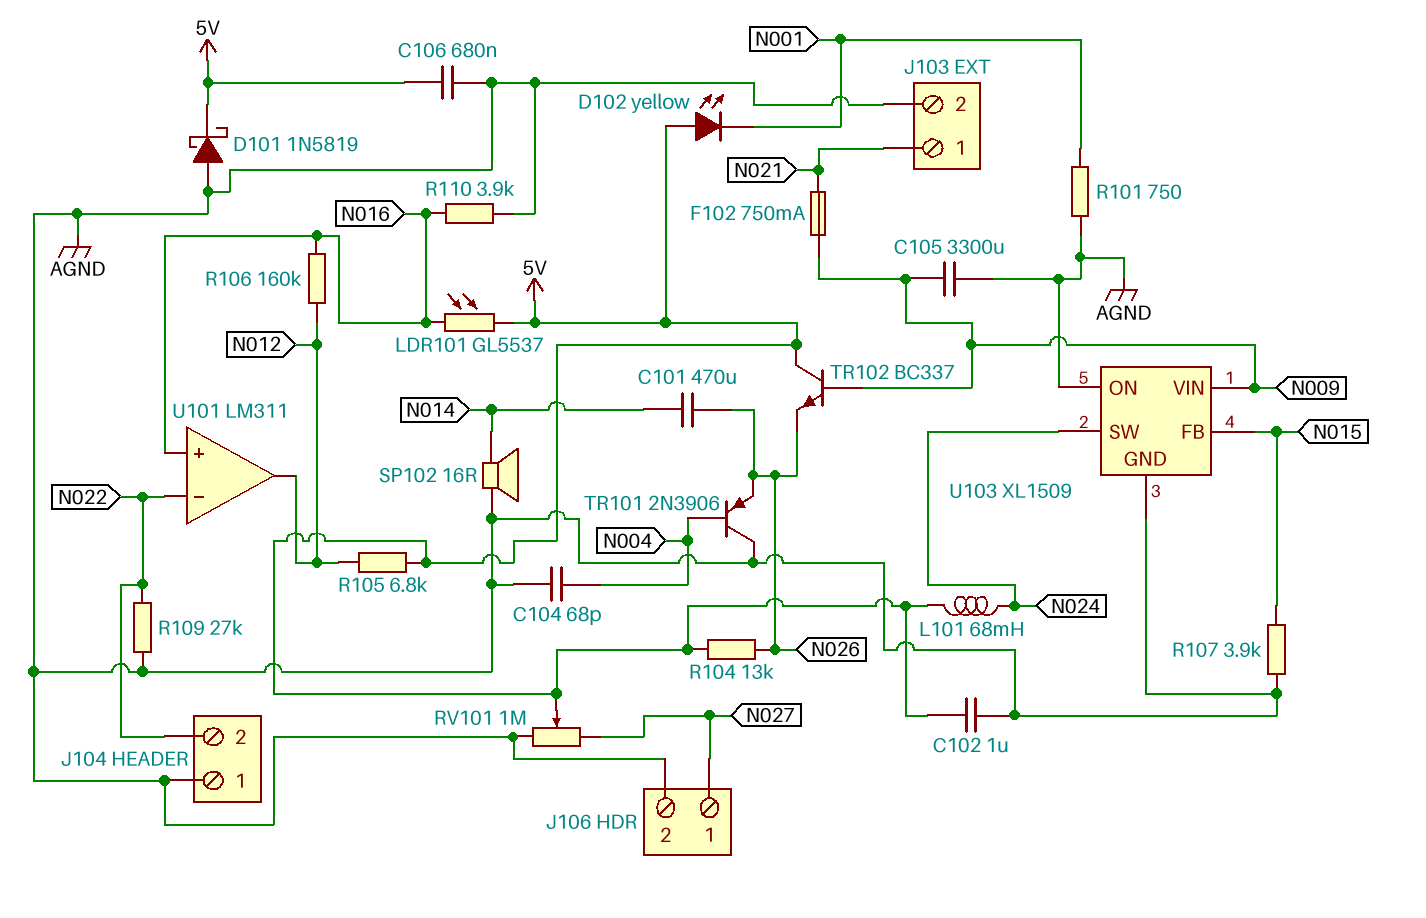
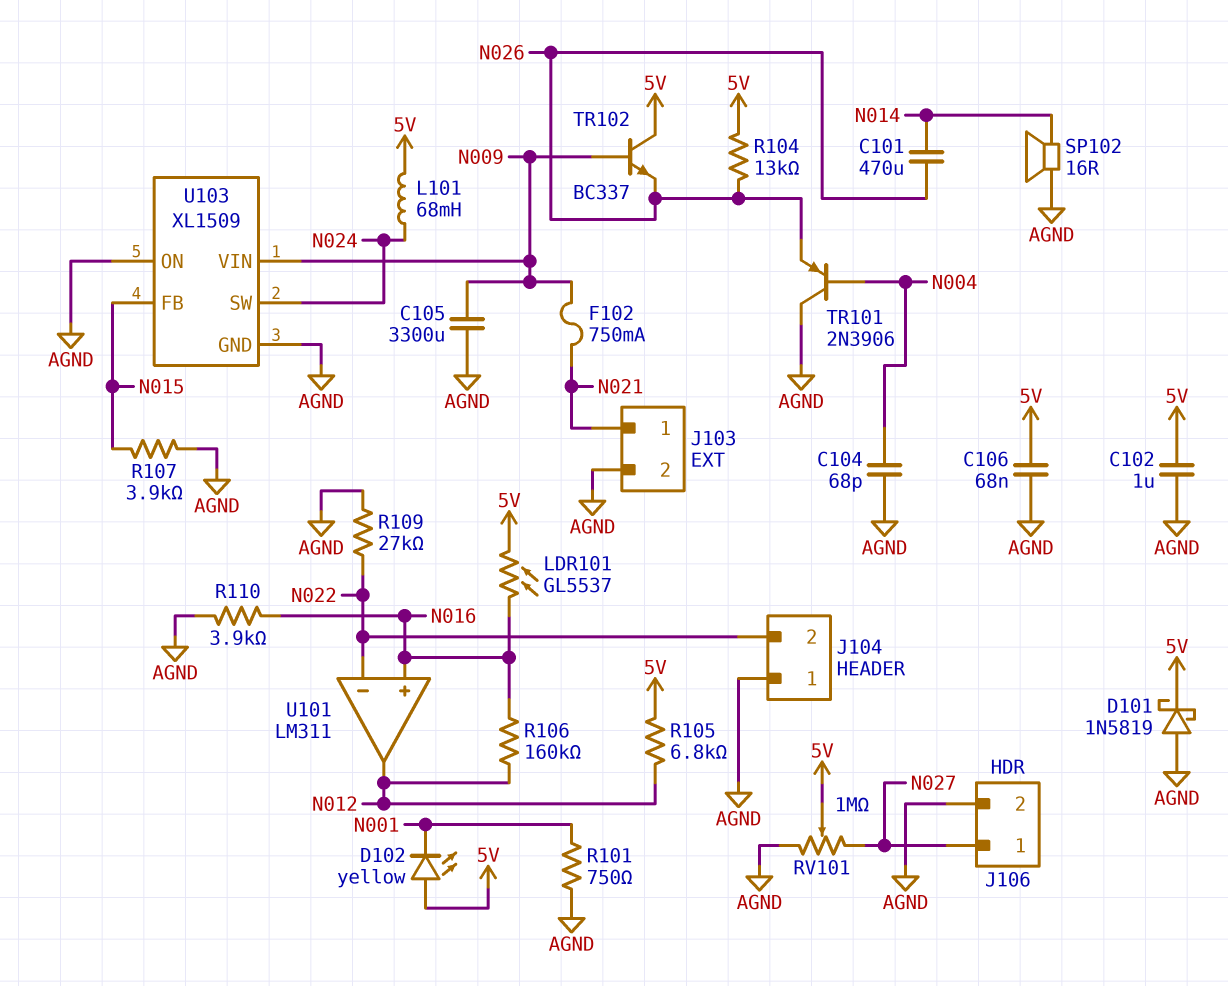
C106: 680nF (5V, AGND) -> 68nF (5V, AGND)

